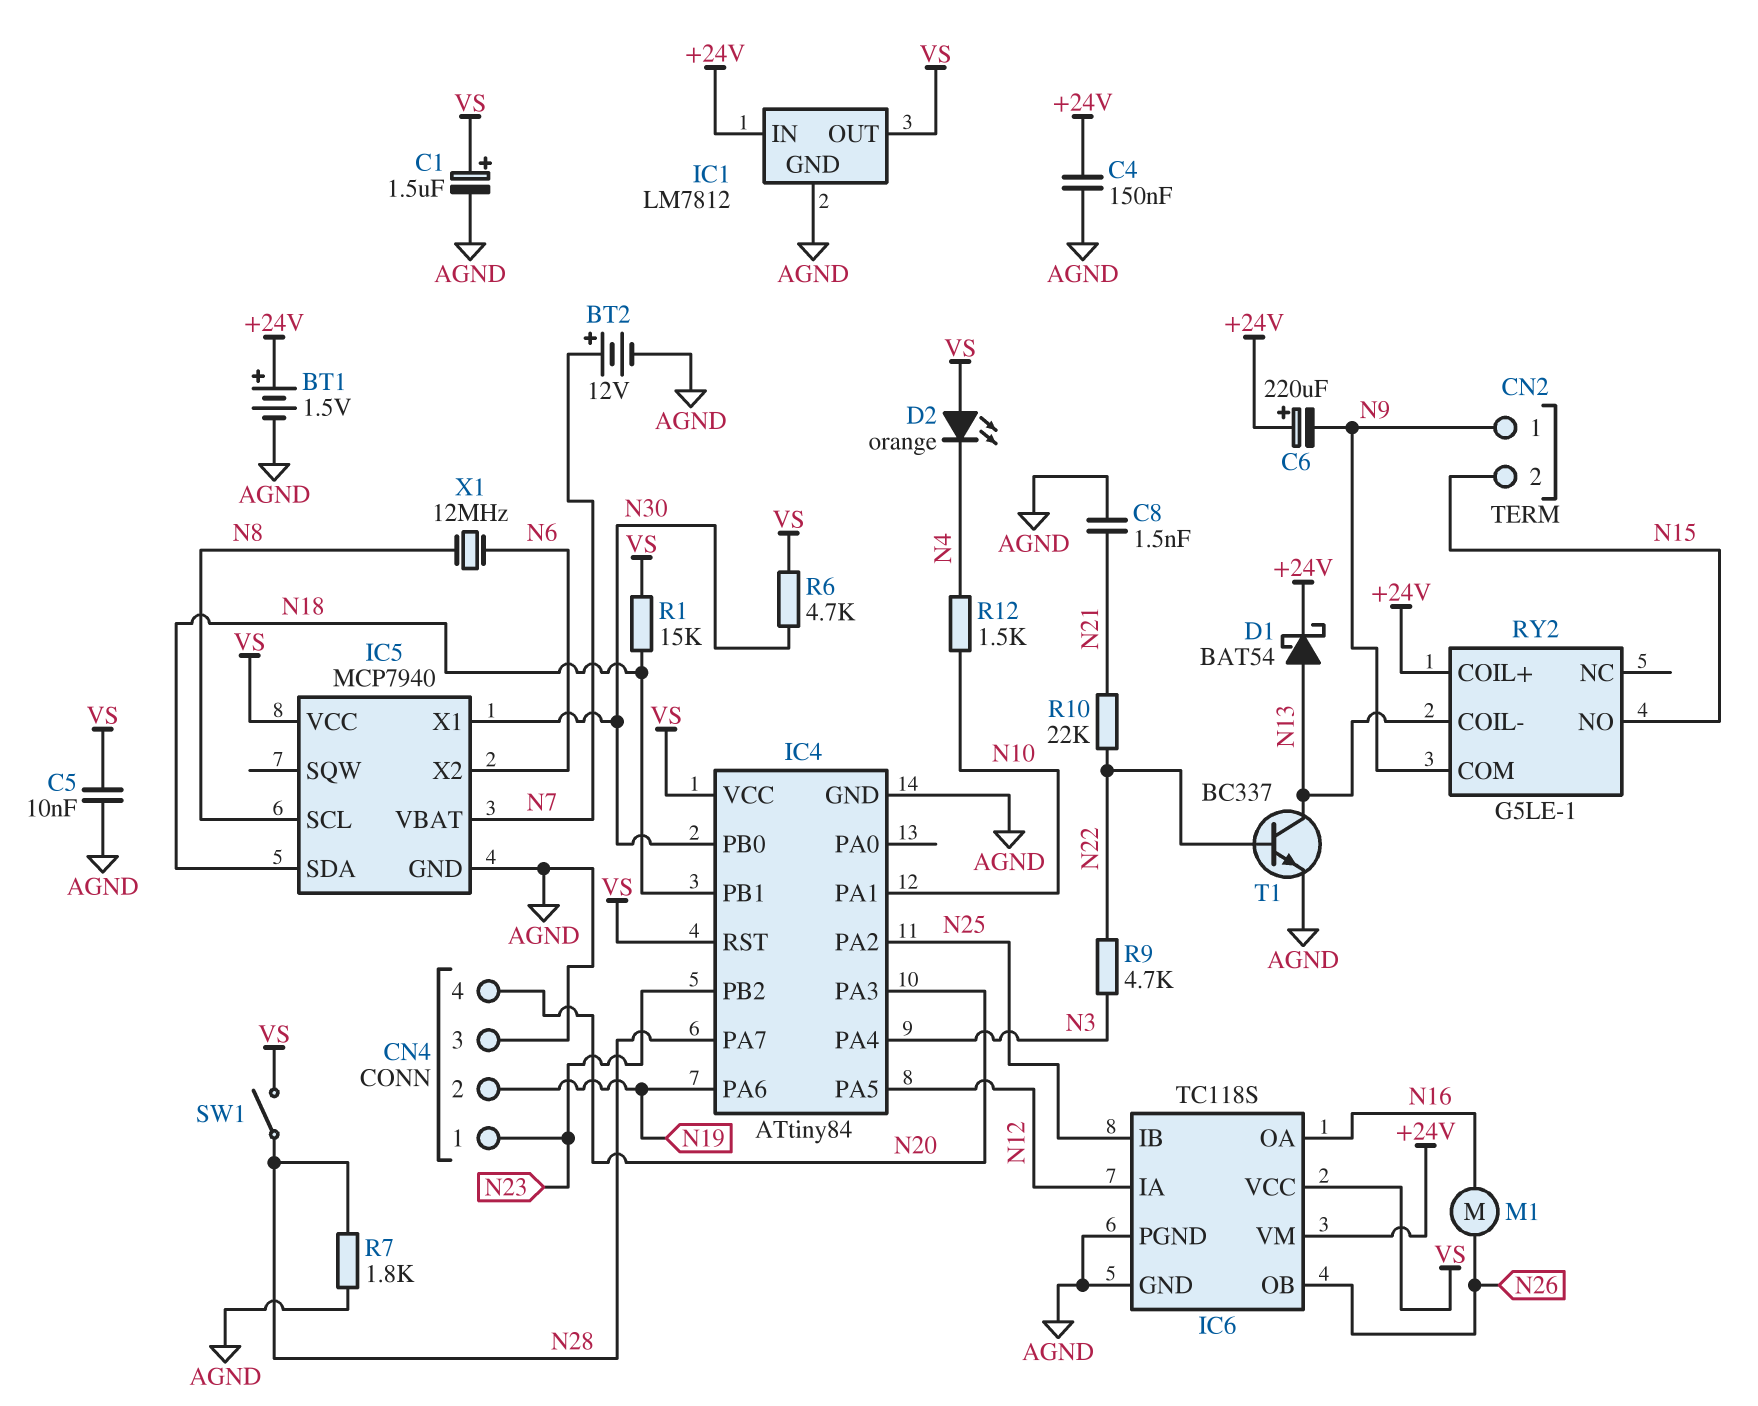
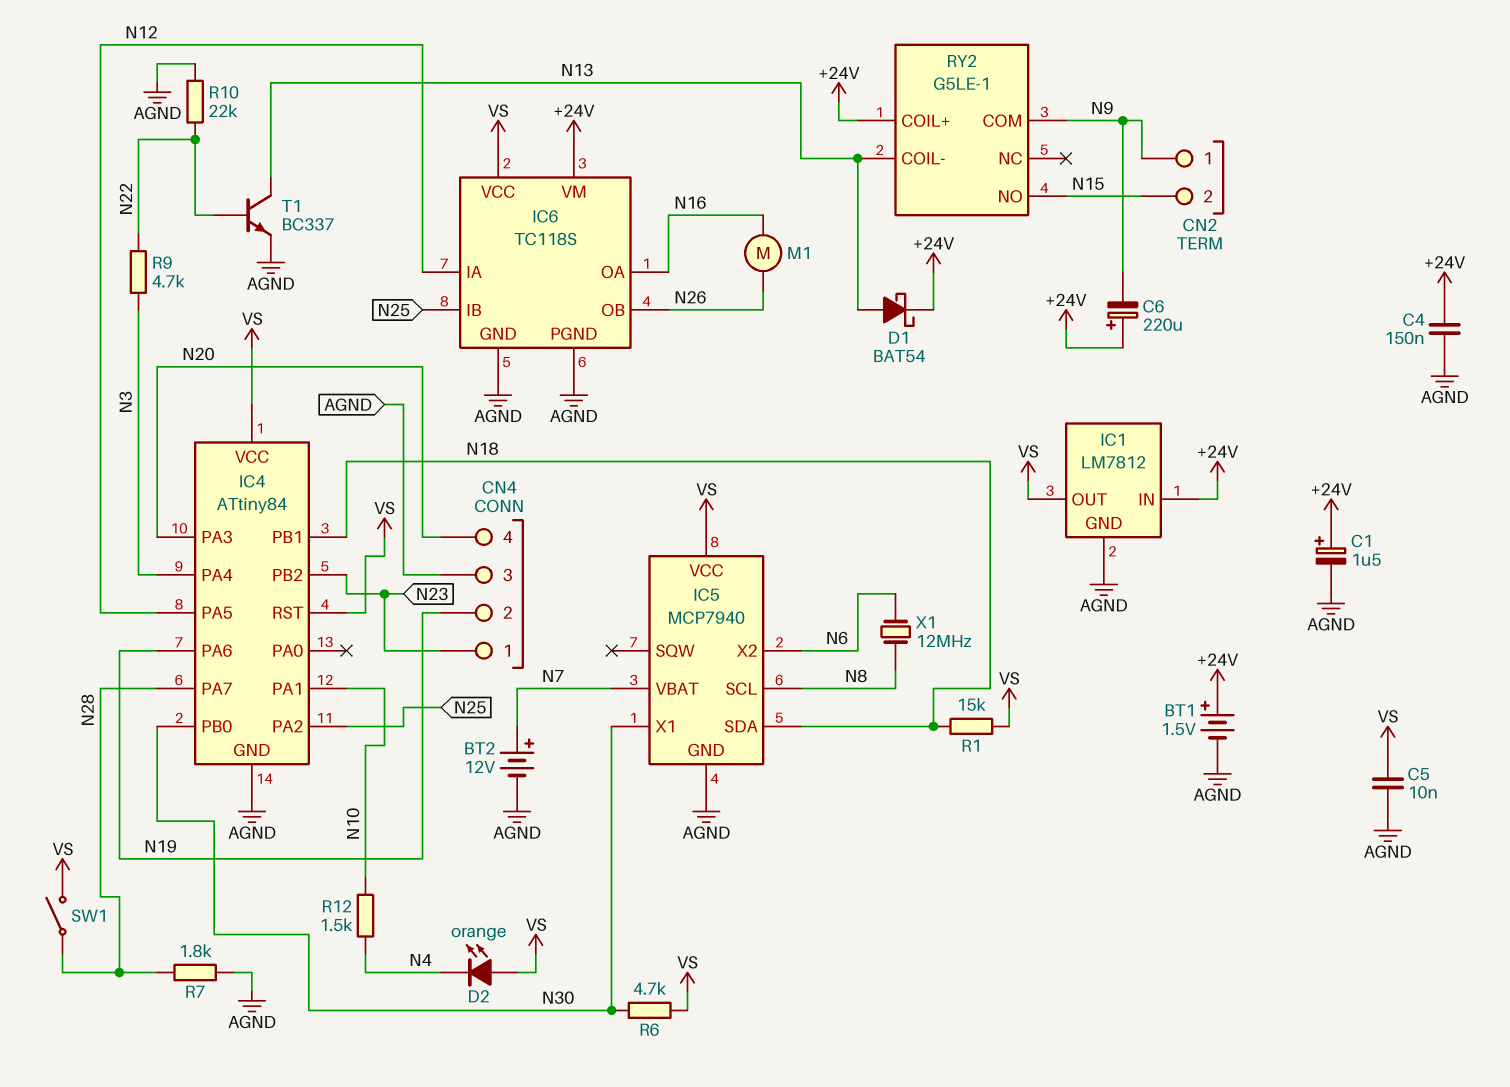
C1: 1.5uF (plus VS, minus AGND) -> 1.5uF (plus +24V, minus AGND)
C8: 1.5nF (AGND, N21) -> none
R10: 22k (N21, N22) -> 22k (AGND, N22)

